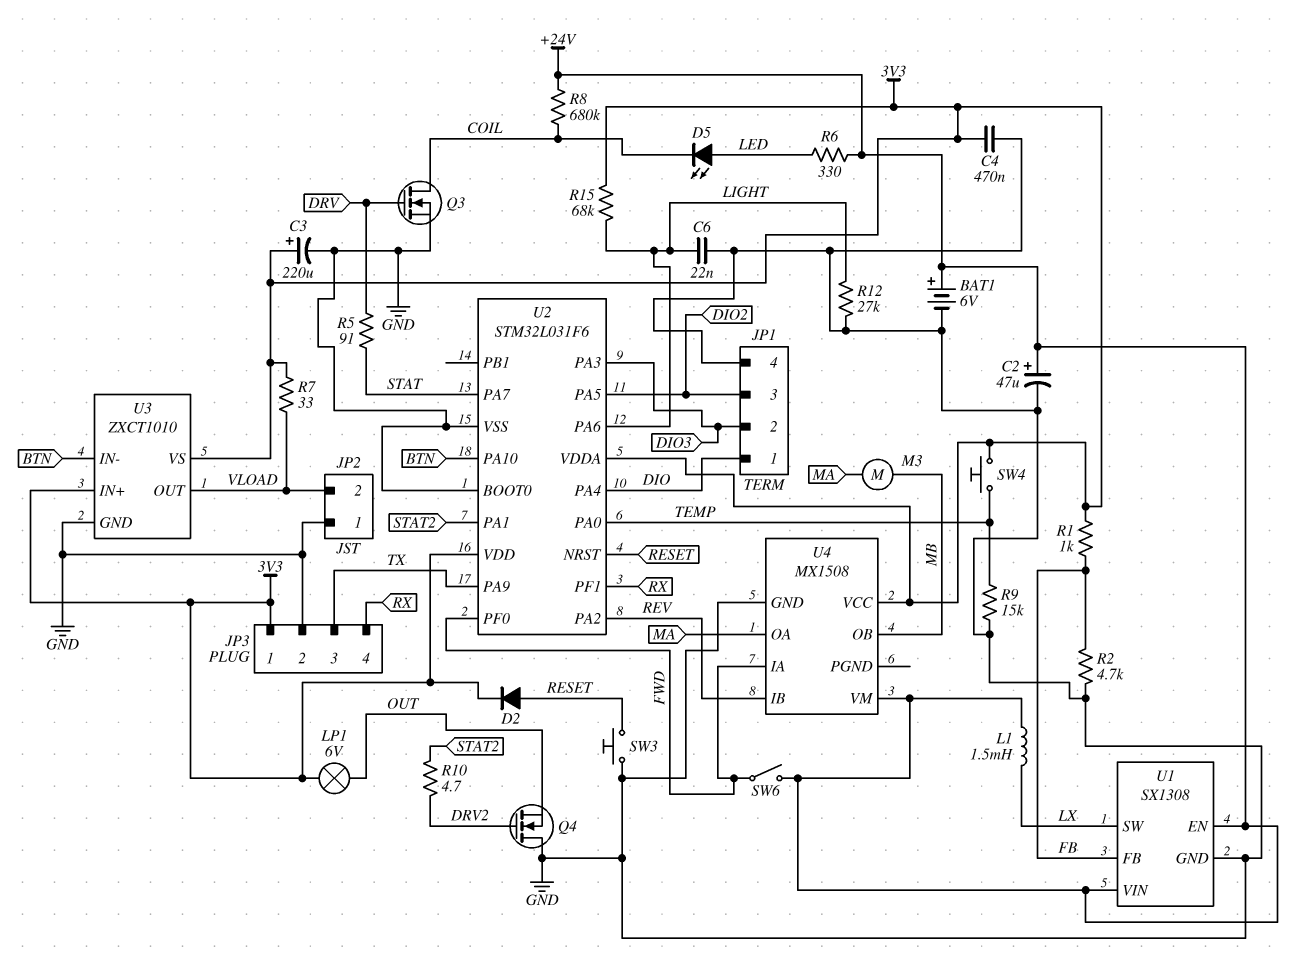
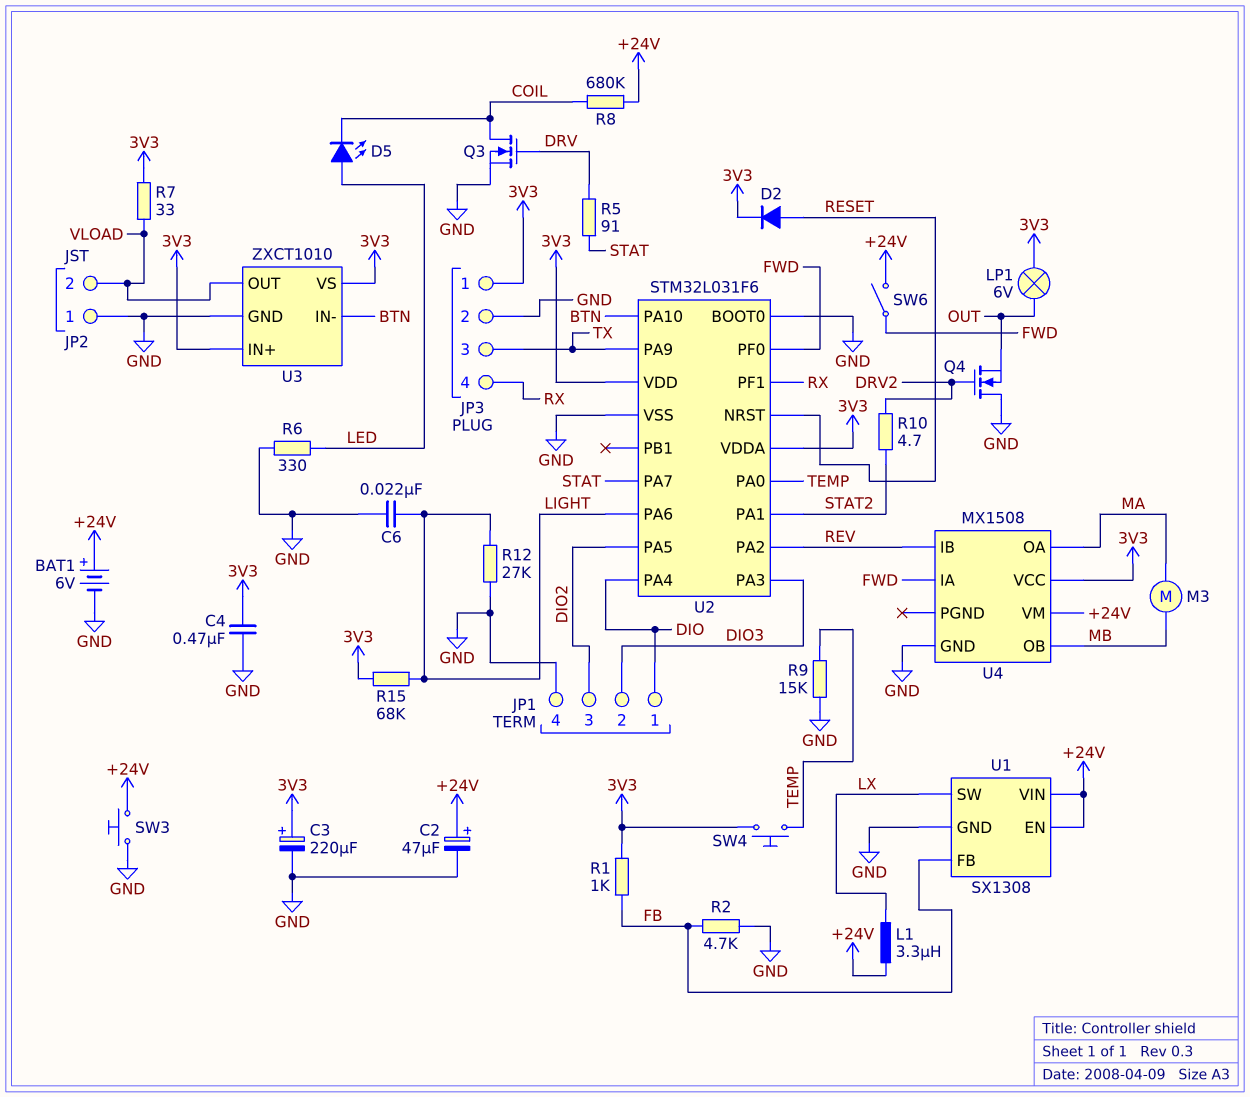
L1: 1.5mH (+24V, LX) -> 3.3uH (+24V, LX)
R6: 330 (+24V, LED) -> 330 (GND, LED)
SW3: button (GND, RESET) -> button (+24V, GND)

